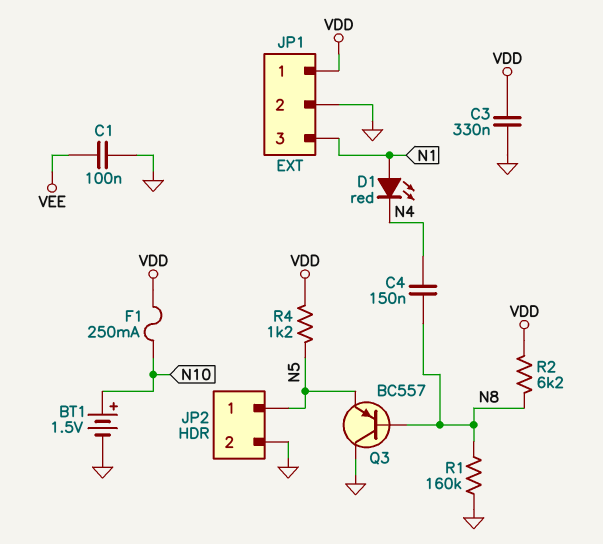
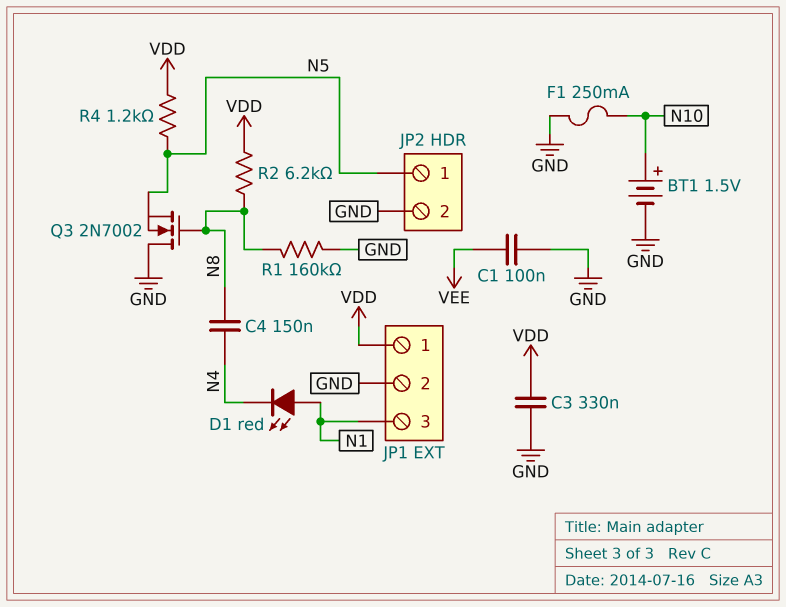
F1: 250mA (N10, VDD) -> 250mA (GND, N10)
Q3: PNP BC557 (B N8, C GND, E N5) -> NMOS 2N7002 (G N8, D GND, S N5)

